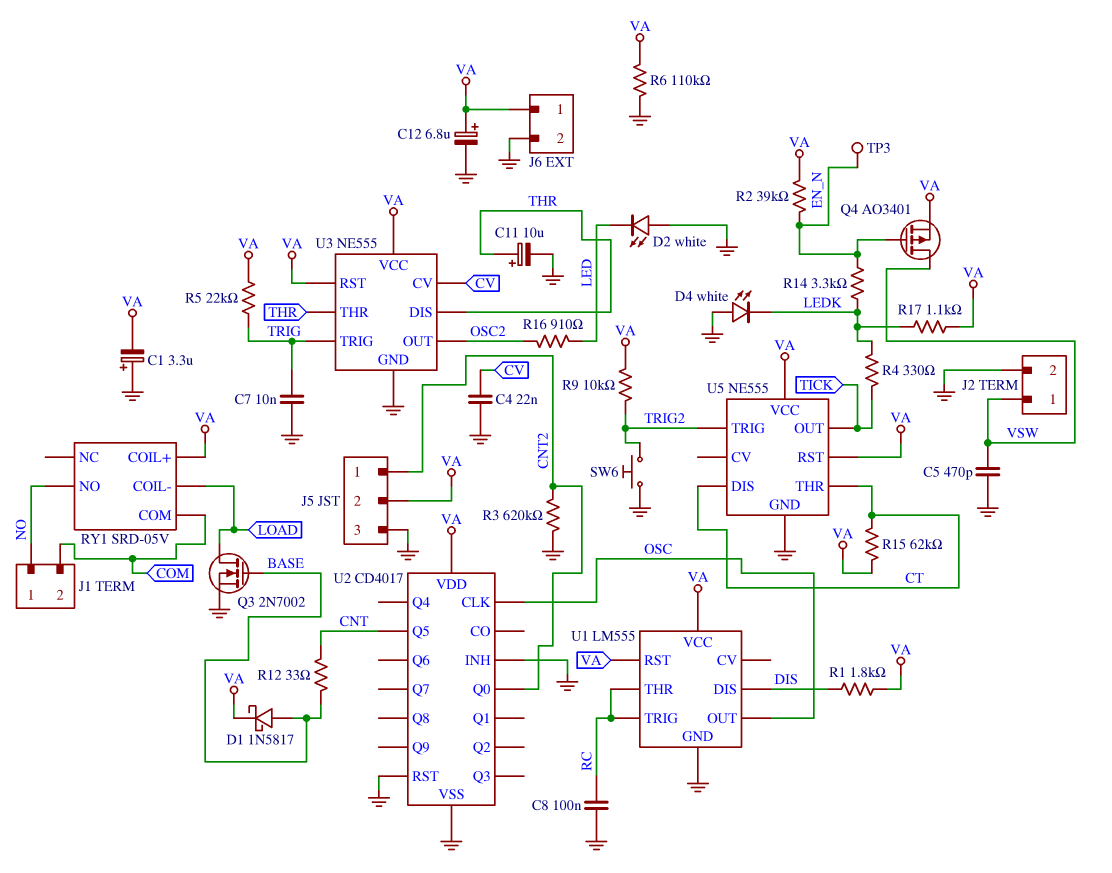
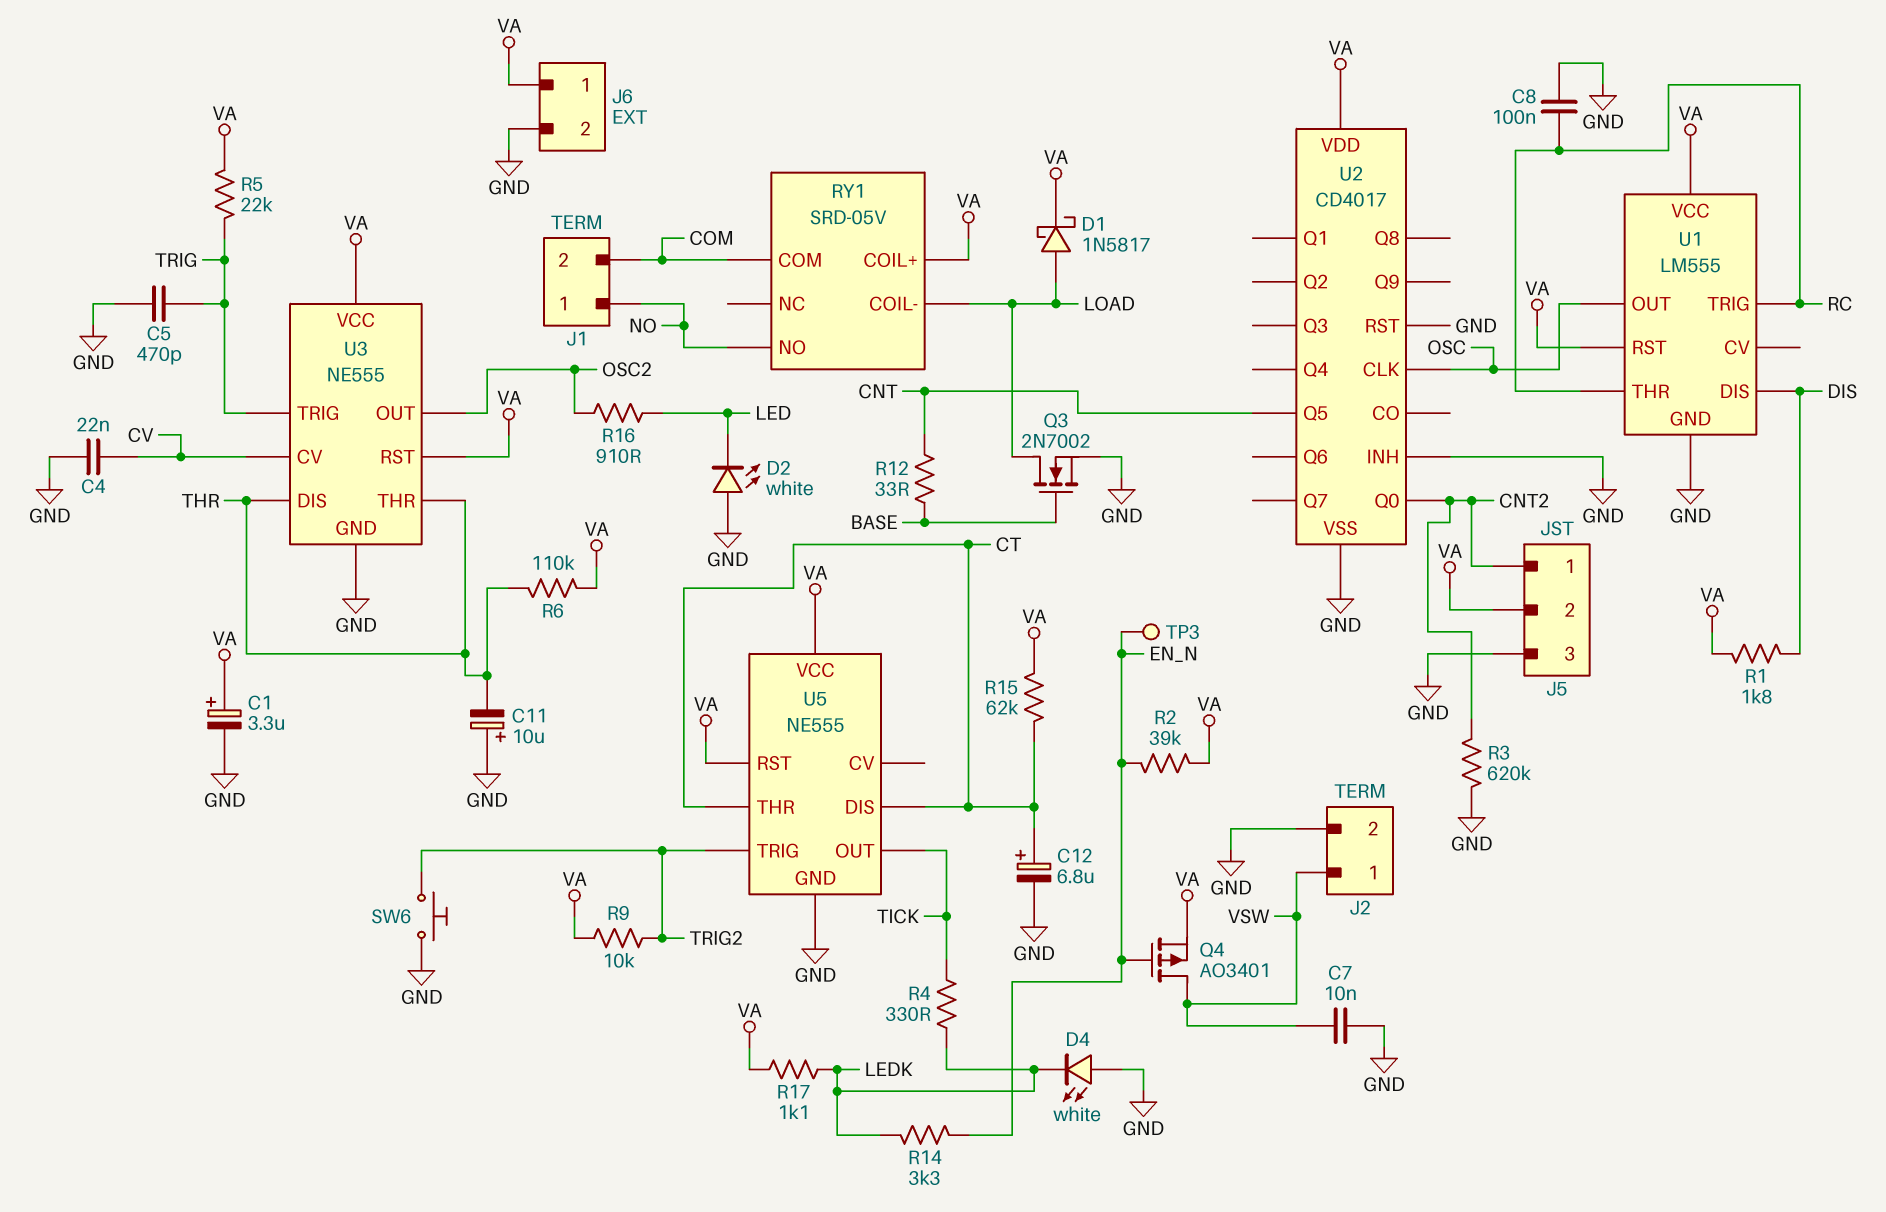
C1: 3.3uF (plus GND, minus VA) -> 3.3uF (plus VA, minus GND)
C5: 470pF (GND, VSW) -> 470pF (GND, TRIG)
C7: 10nF (GND, TRIG) -> 10nF (GND, VSW)
C11: 10uF (plus THR, minus GND) -> 10uF (plus GND, minus THR)
C12: 6.8uF (plus VA, minus GND) -> 6.8uF (plus CT, minus GND)
D1: schottky 1N5817 (A BASE, K VA) -> schottky 1N5817 (A LOAD, K VA)
R6: 110k (GND, VA) -> 110k (THR, VA)

